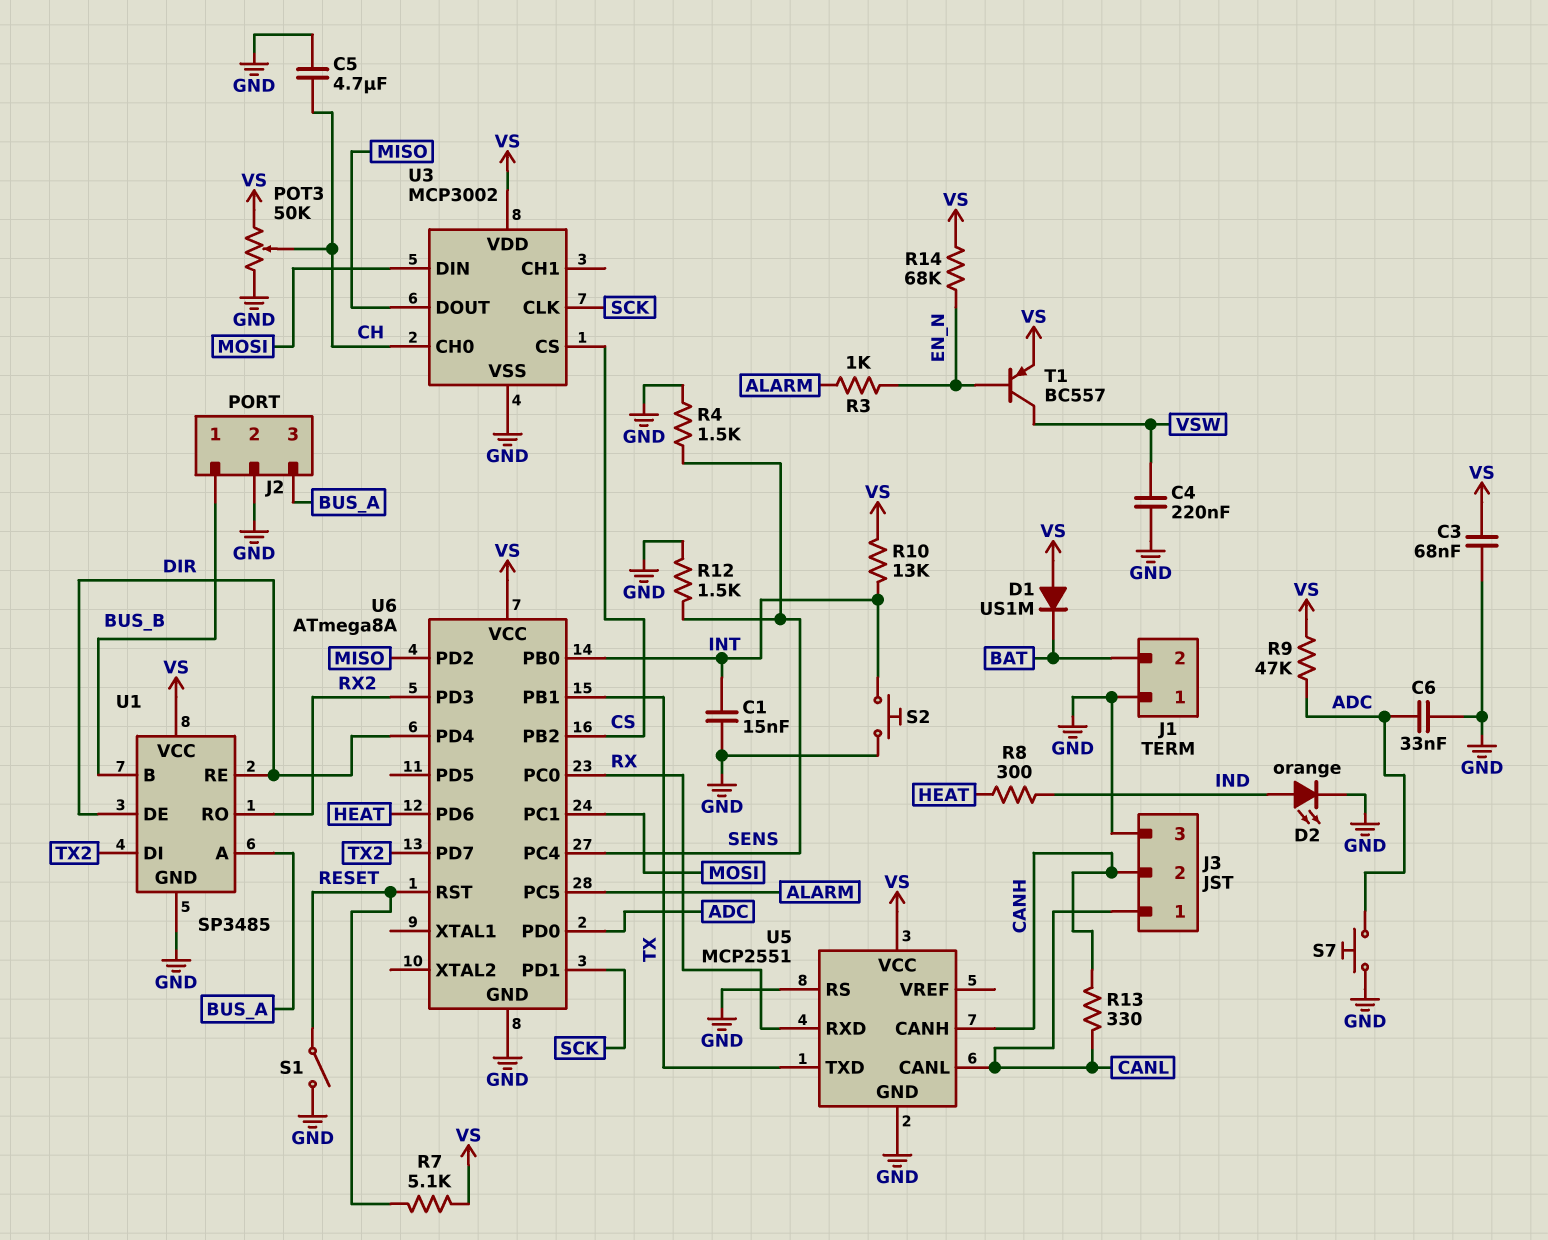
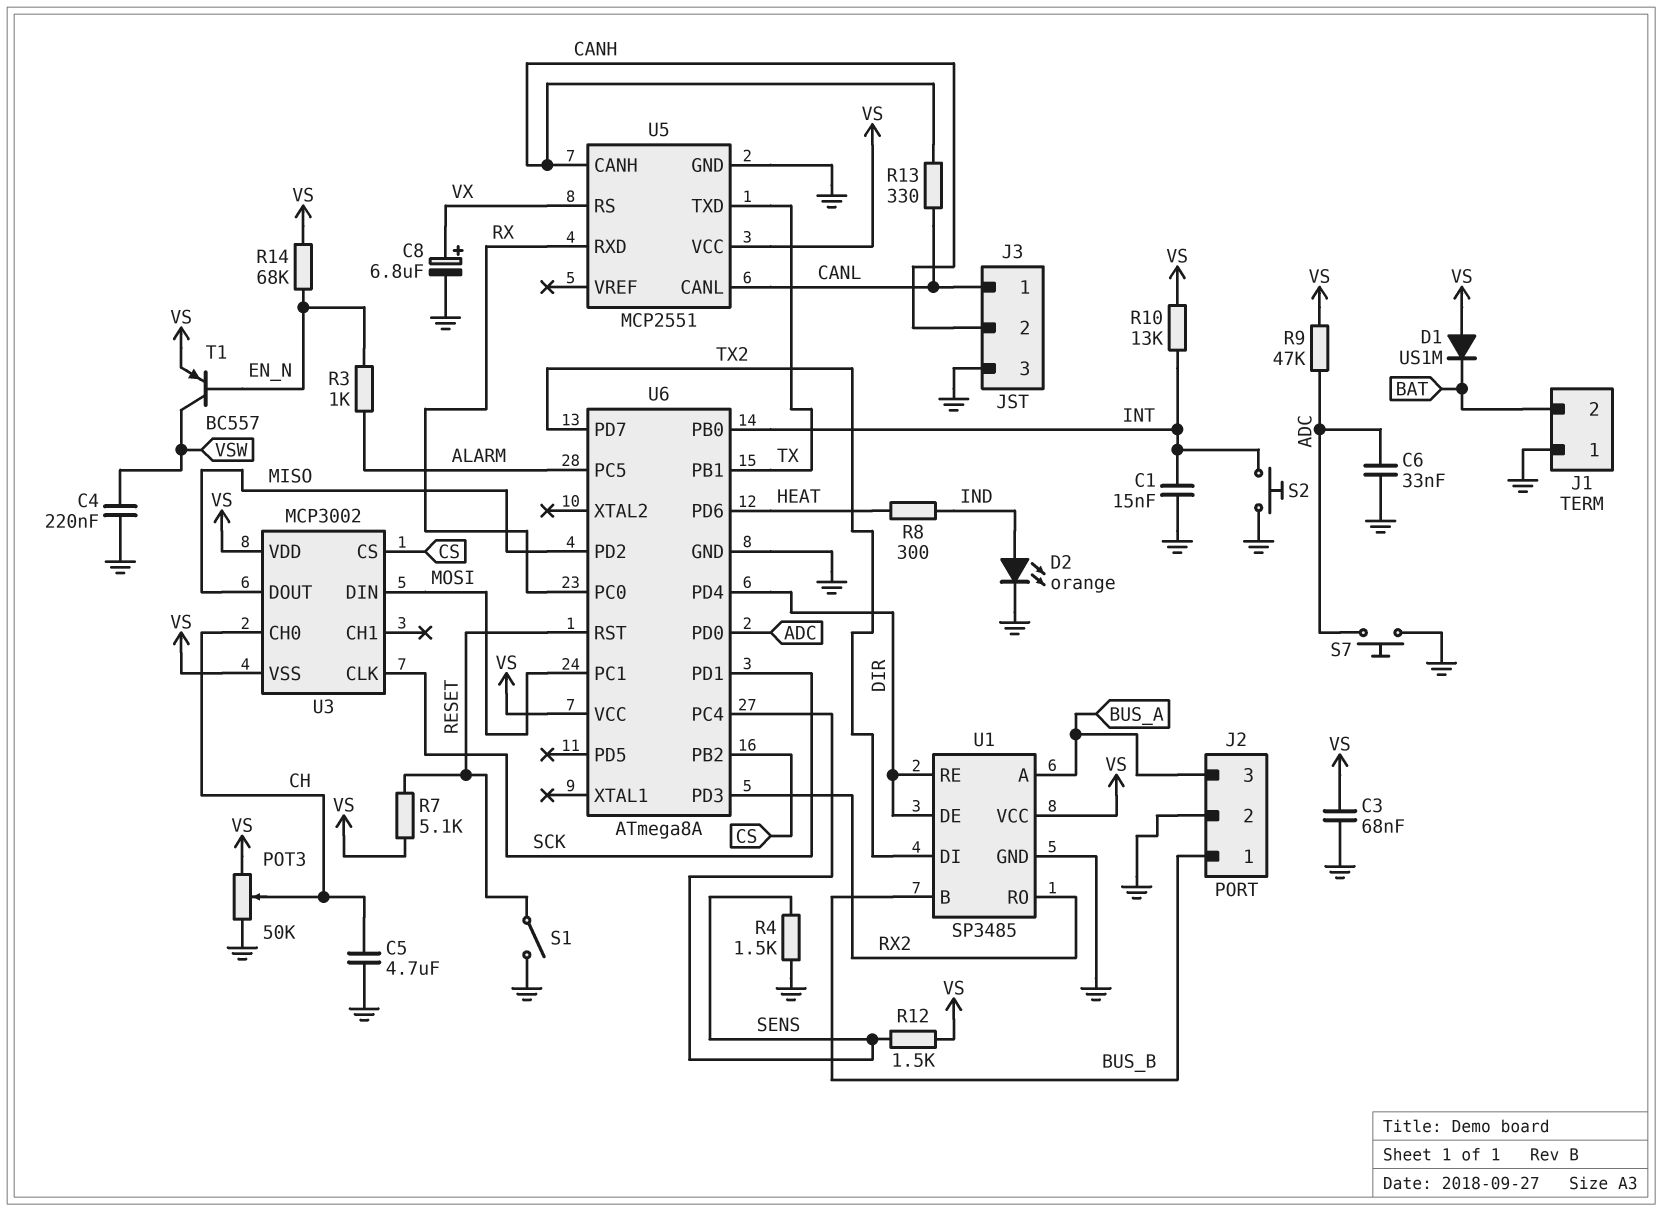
C8: none -> 6.8uF (plus VX, minus GND)
R12: 1.5k (GND, SENS) -> 1.5k (SENS, VS)
U3 pin VSS: GND -> VS
U5 pin RS: GND -> VX

